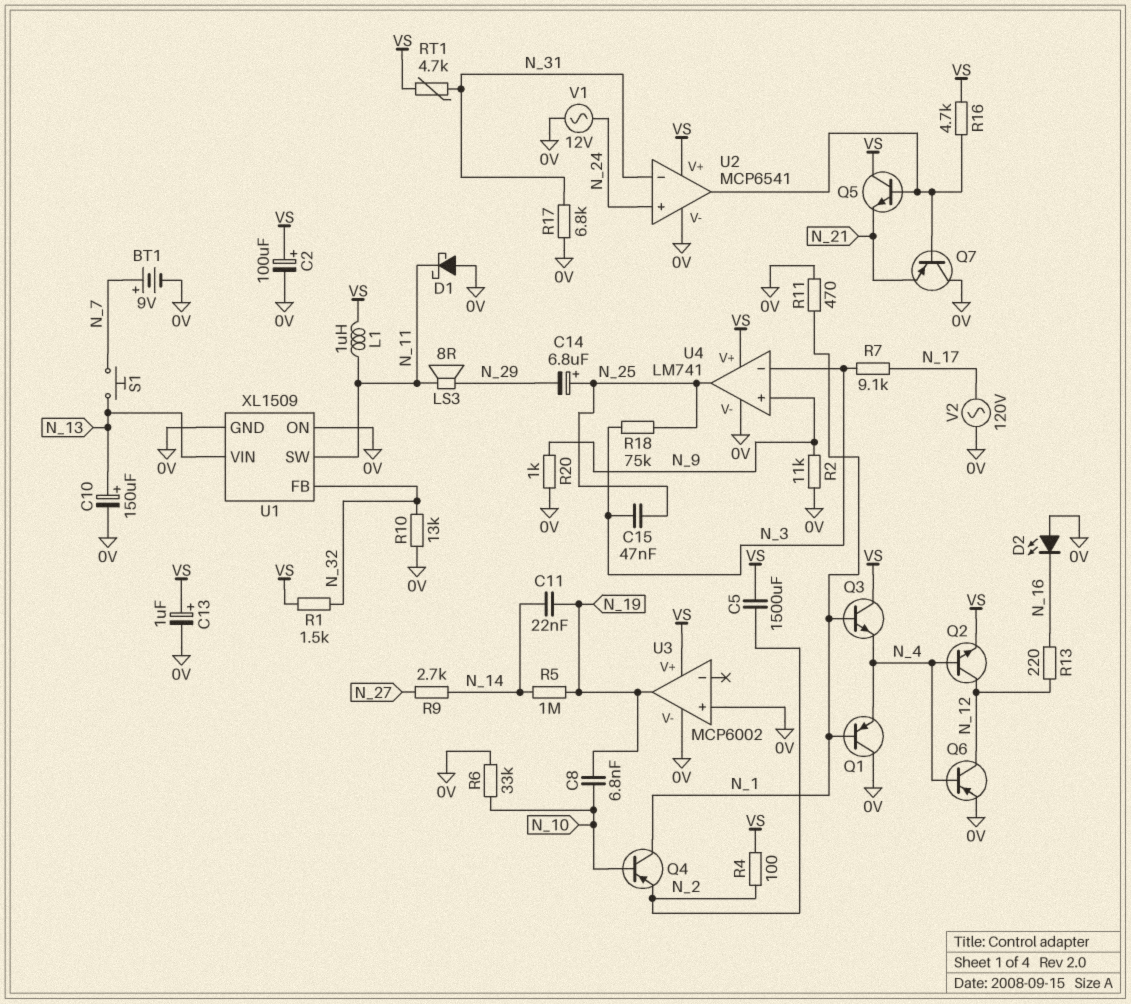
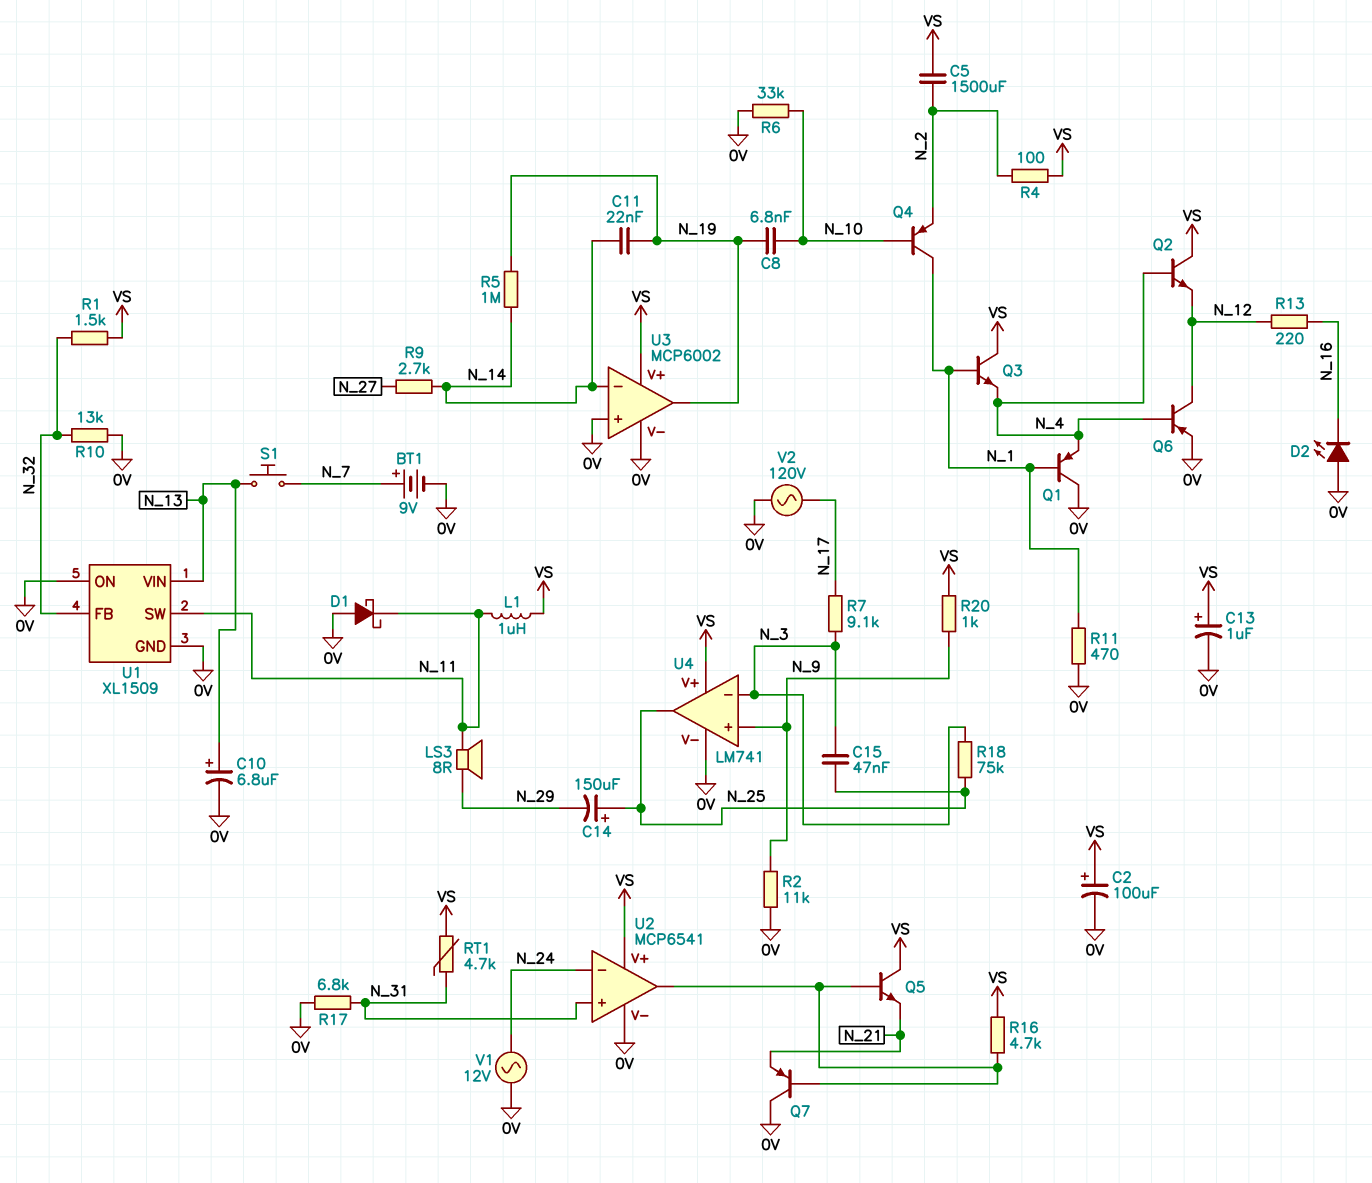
C10: 150uF (plus N_13, minus 0V) -> 6.8uF (plus N_13, minus 0V)
C14: 6.8uF (plus N_25, minus N_29) -> 150uF (plus N_25, minus N_29)
Q2: NPN (B N_4, C N_12, E VS) -> NPN (B N_4, C VS, E N_12)
R20: 1k (0V, N_9) -> 1k (N_9, VS)
U2 pin in+: N_24 -> N_31
U2 pin in-: N_31 -> N_24
U3 pin in-: none -> N_14

